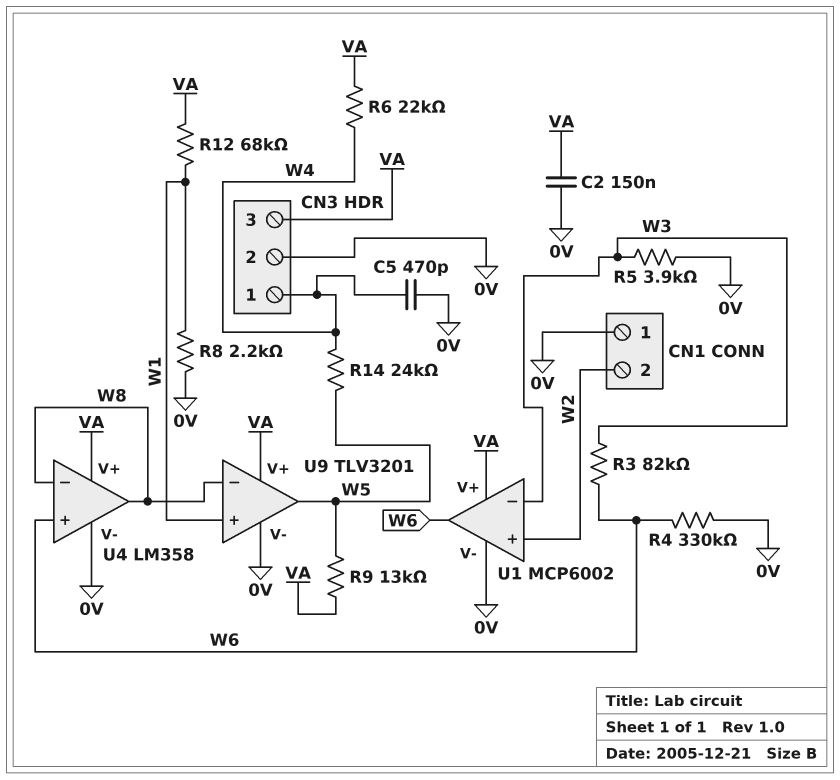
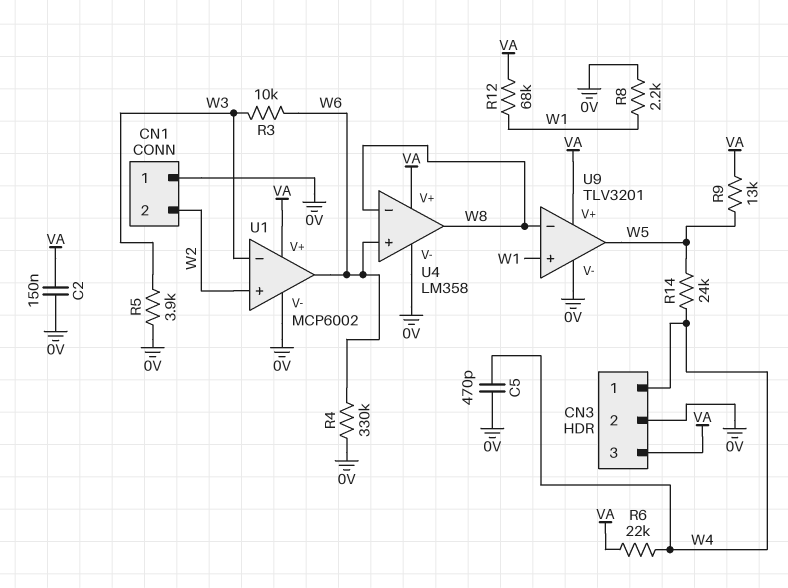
R3: 82k (W3, W6) -> 10k (W3, W6)

